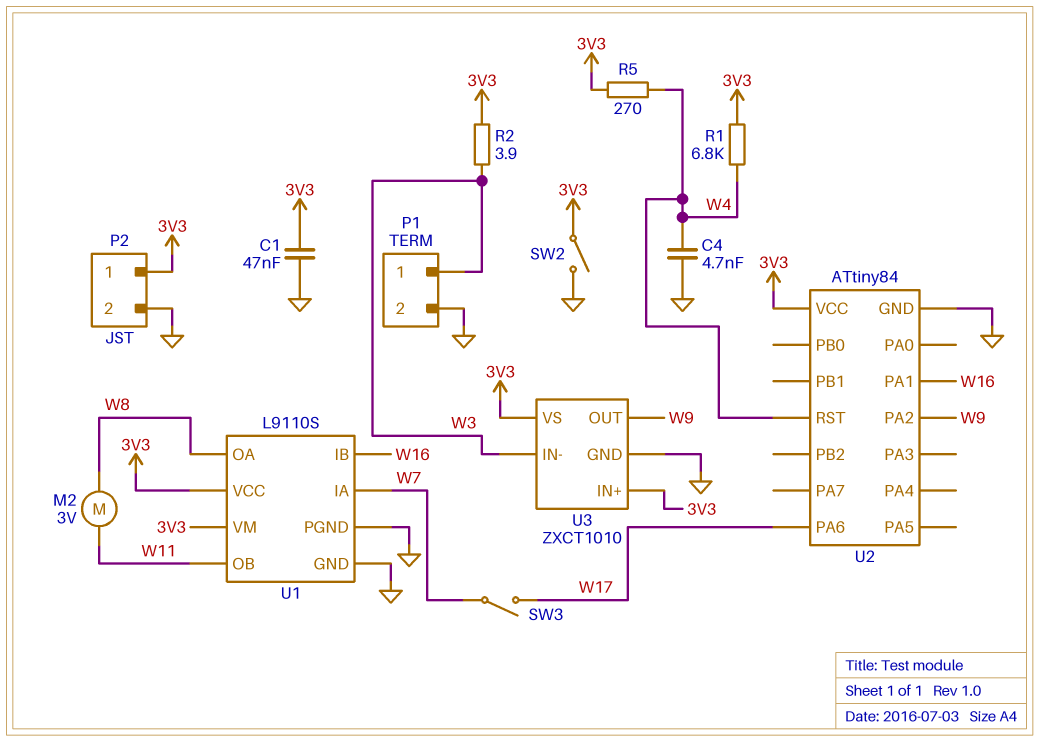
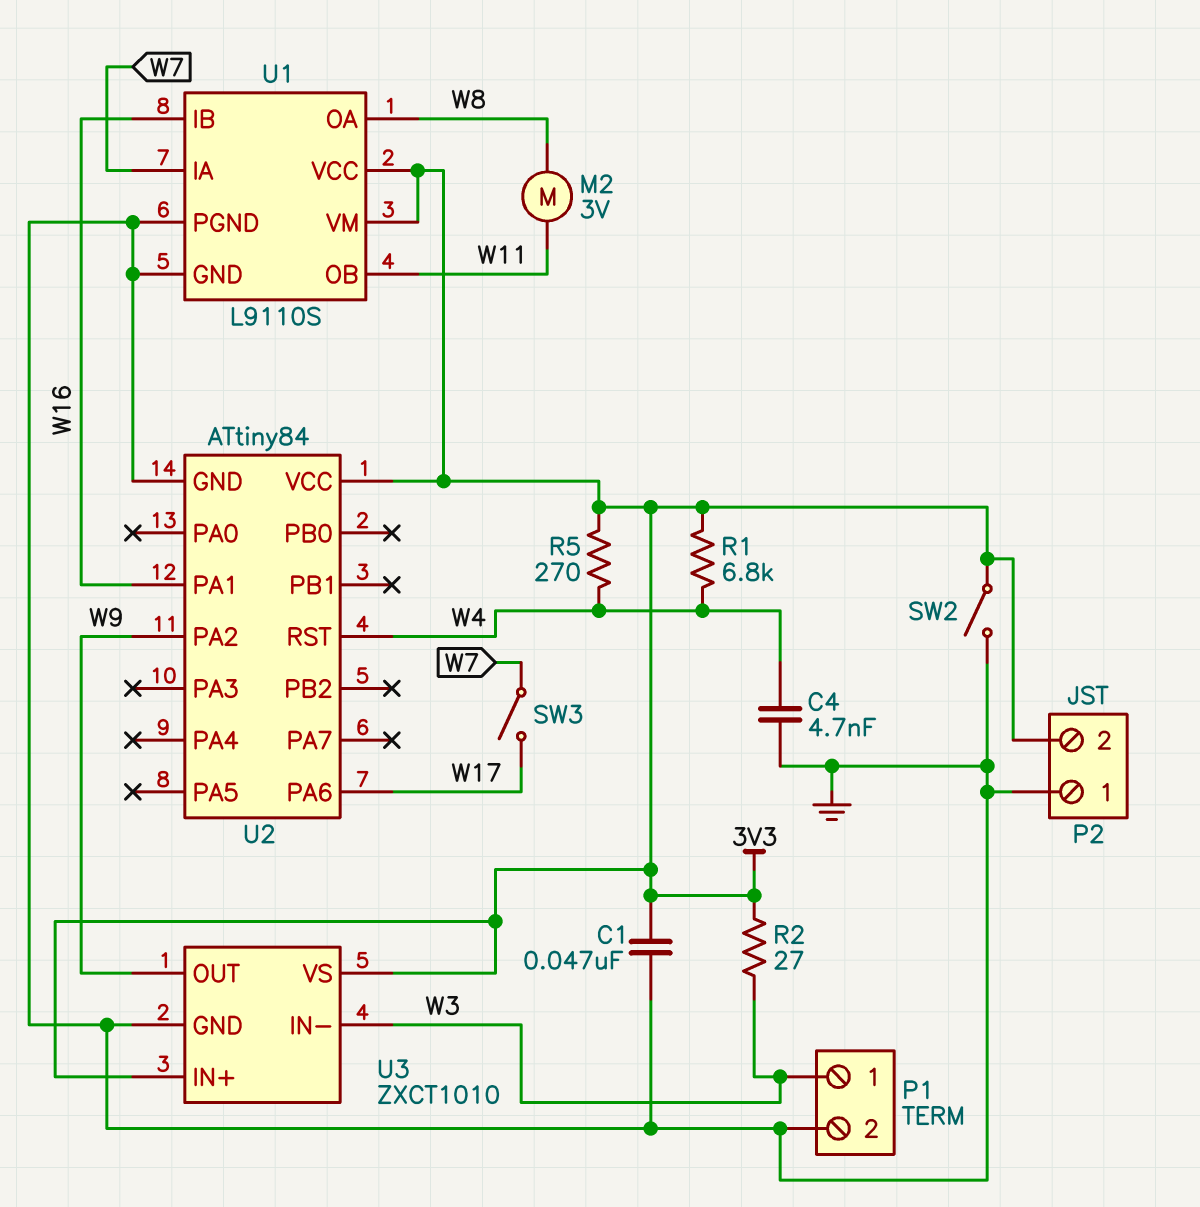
P2 pin 1: 3V3 -> GND
P2 pin 2: GND -> 3V3
R2: 3.9 (3V3, W3) -> 27 (3V3, W3)

